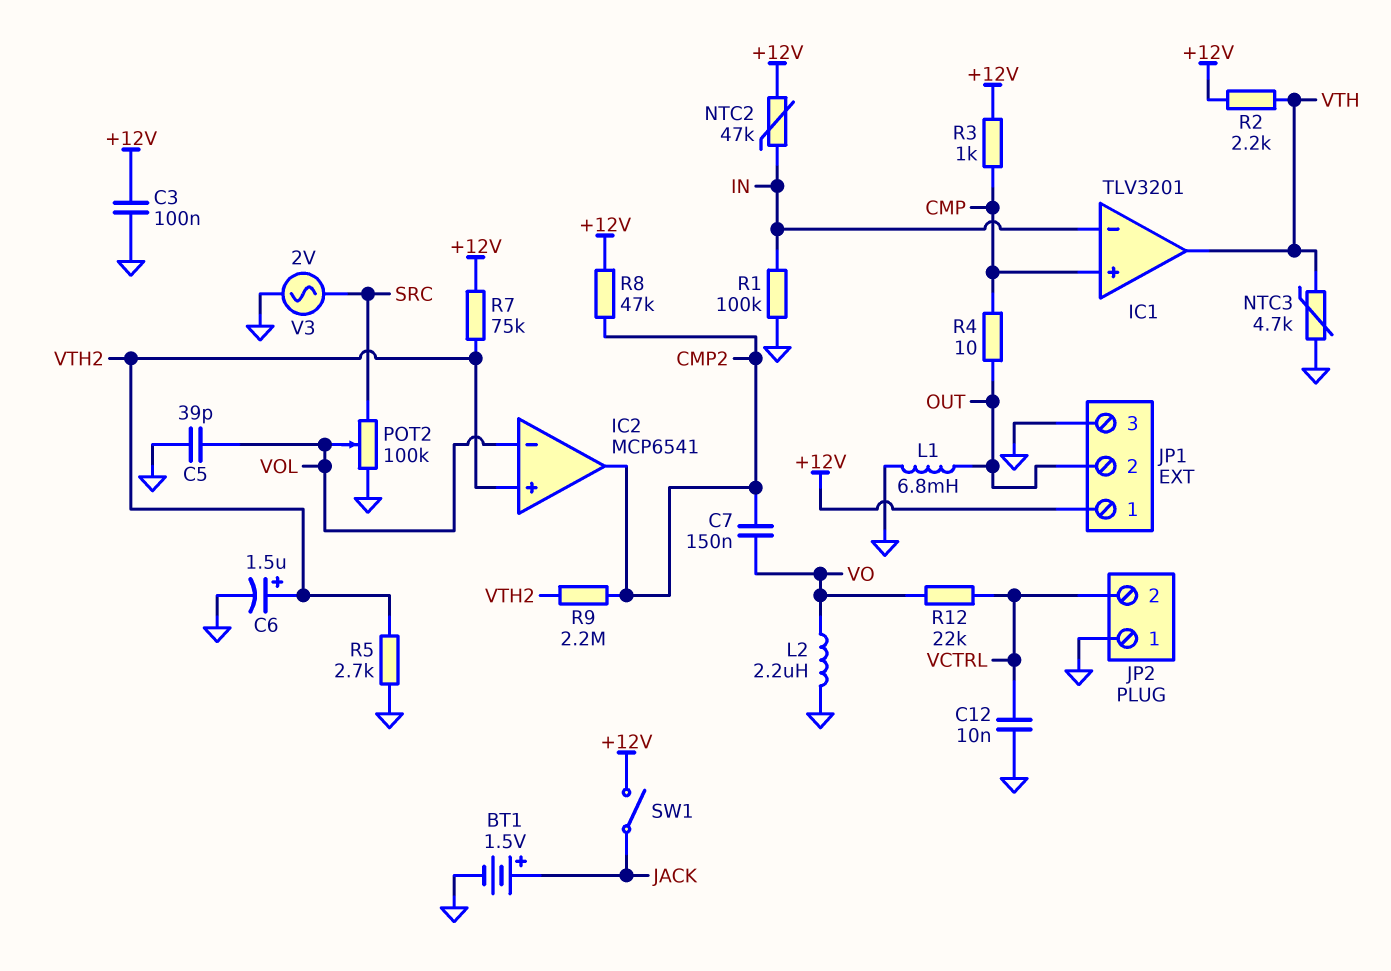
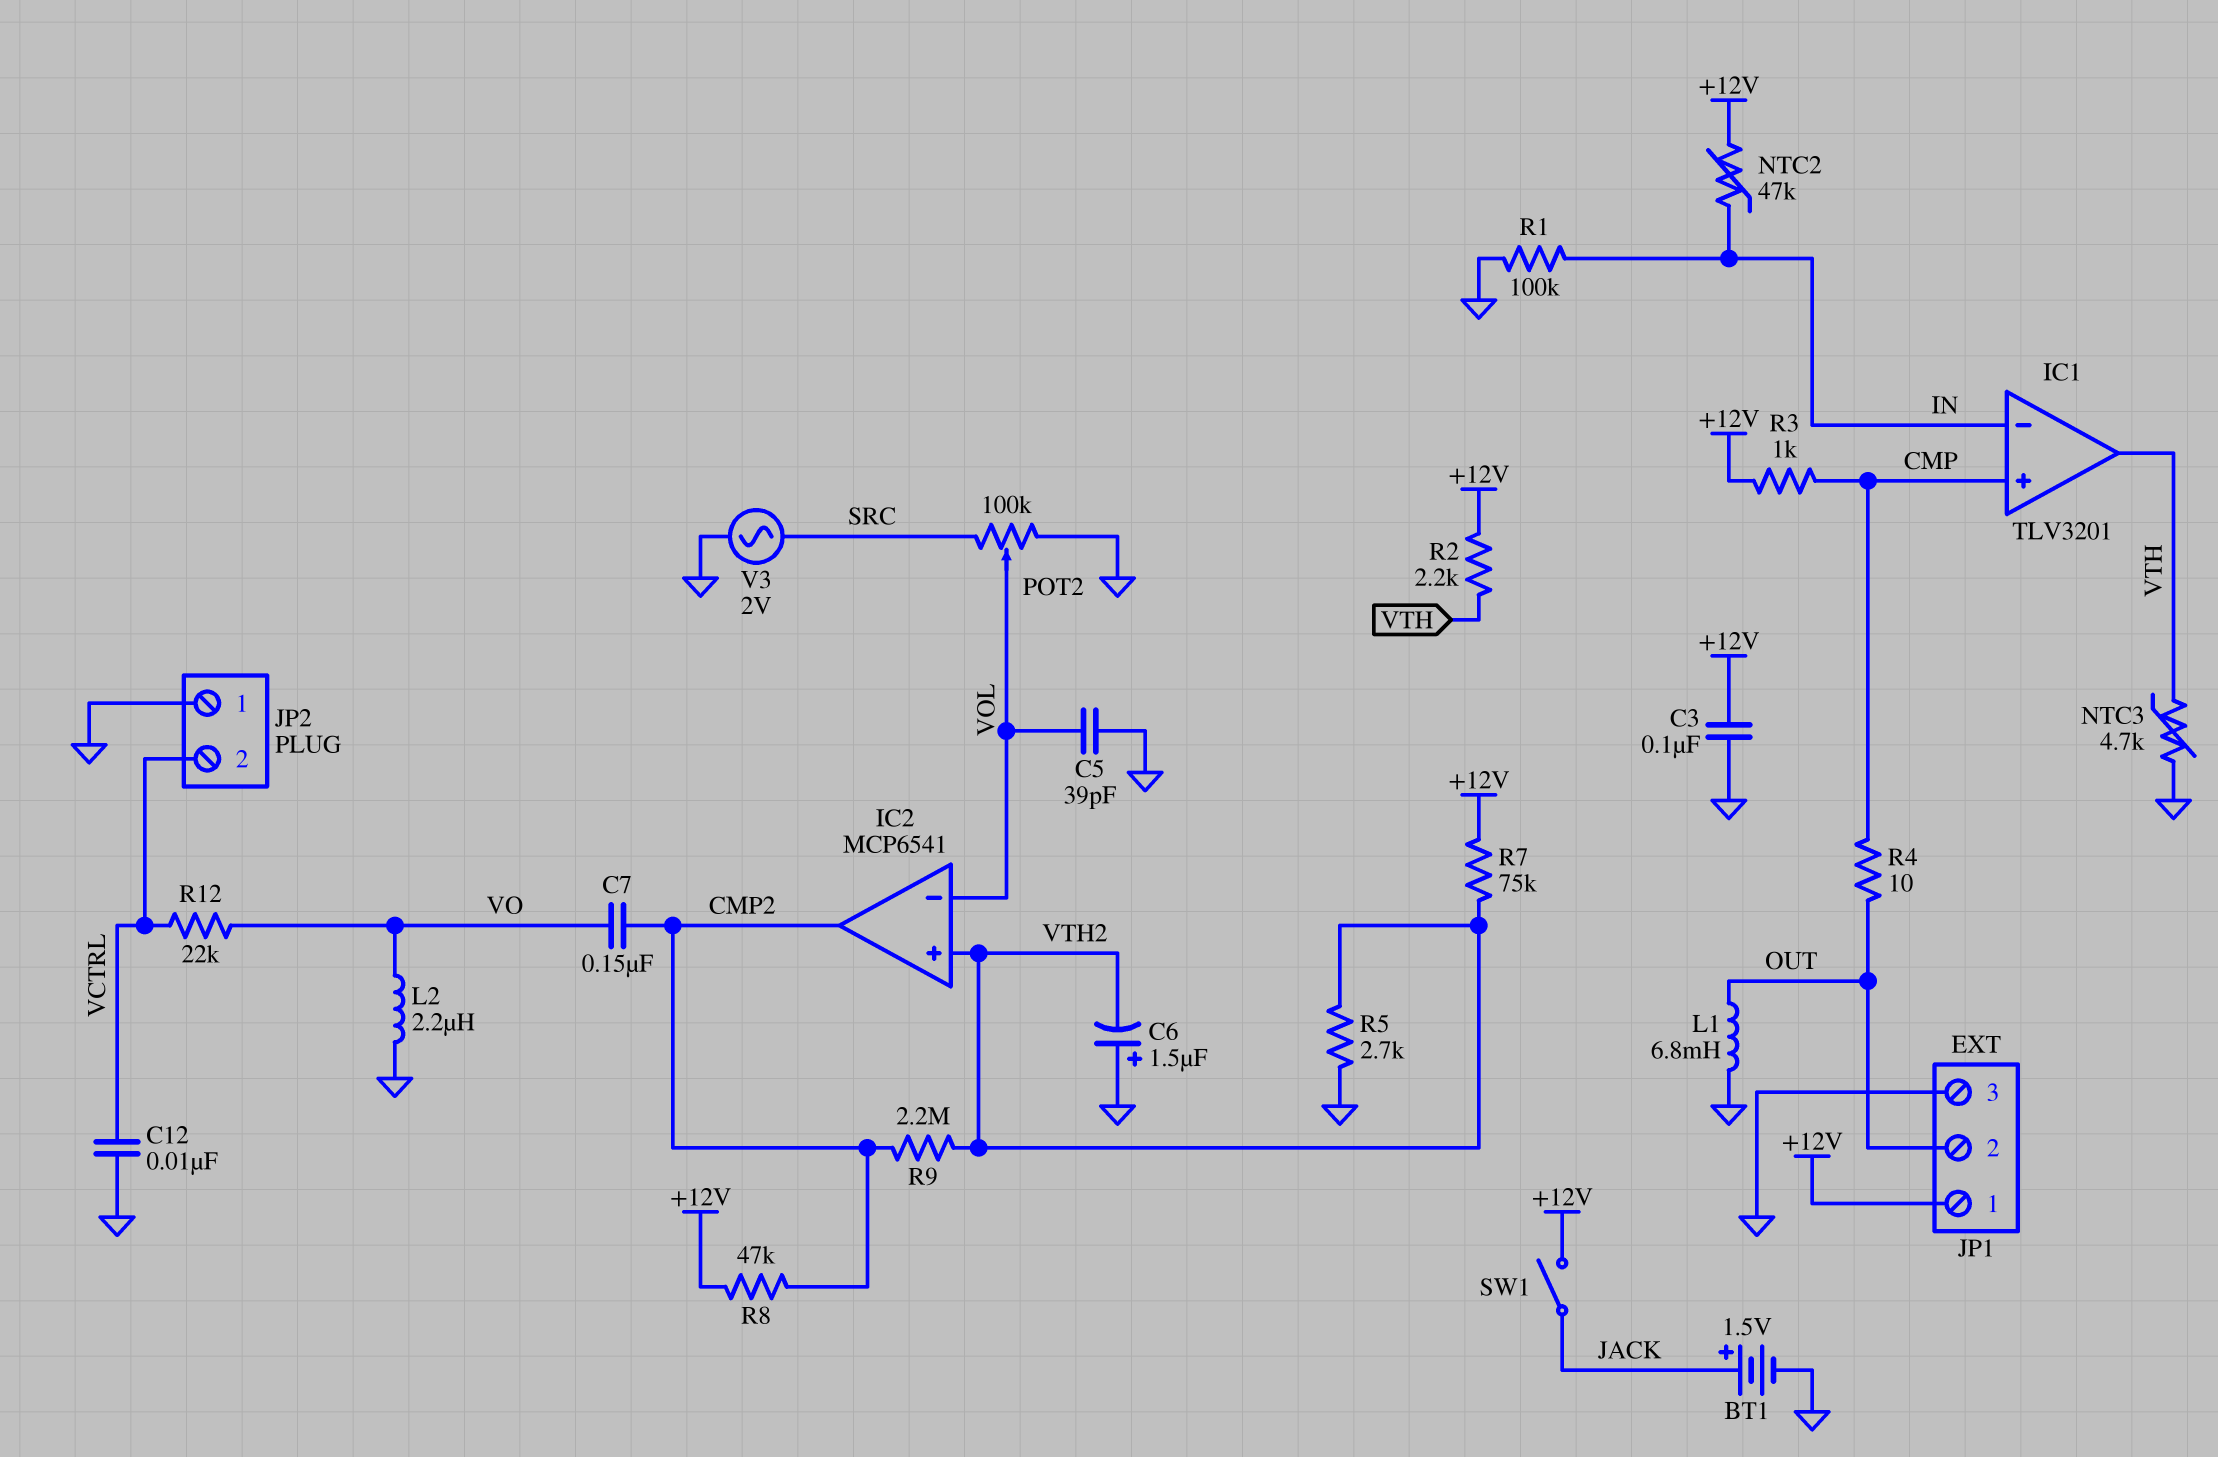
C6: 1.5uF (plus VTH2, minus GND) -> 1.5uF (plus GND, minus VTH2)

